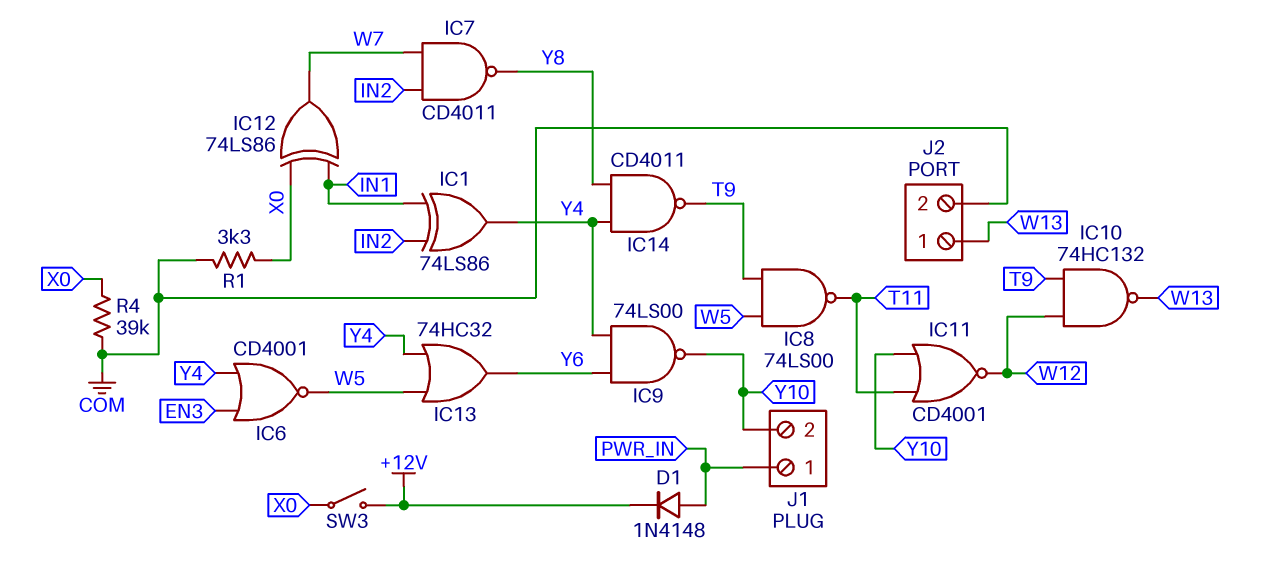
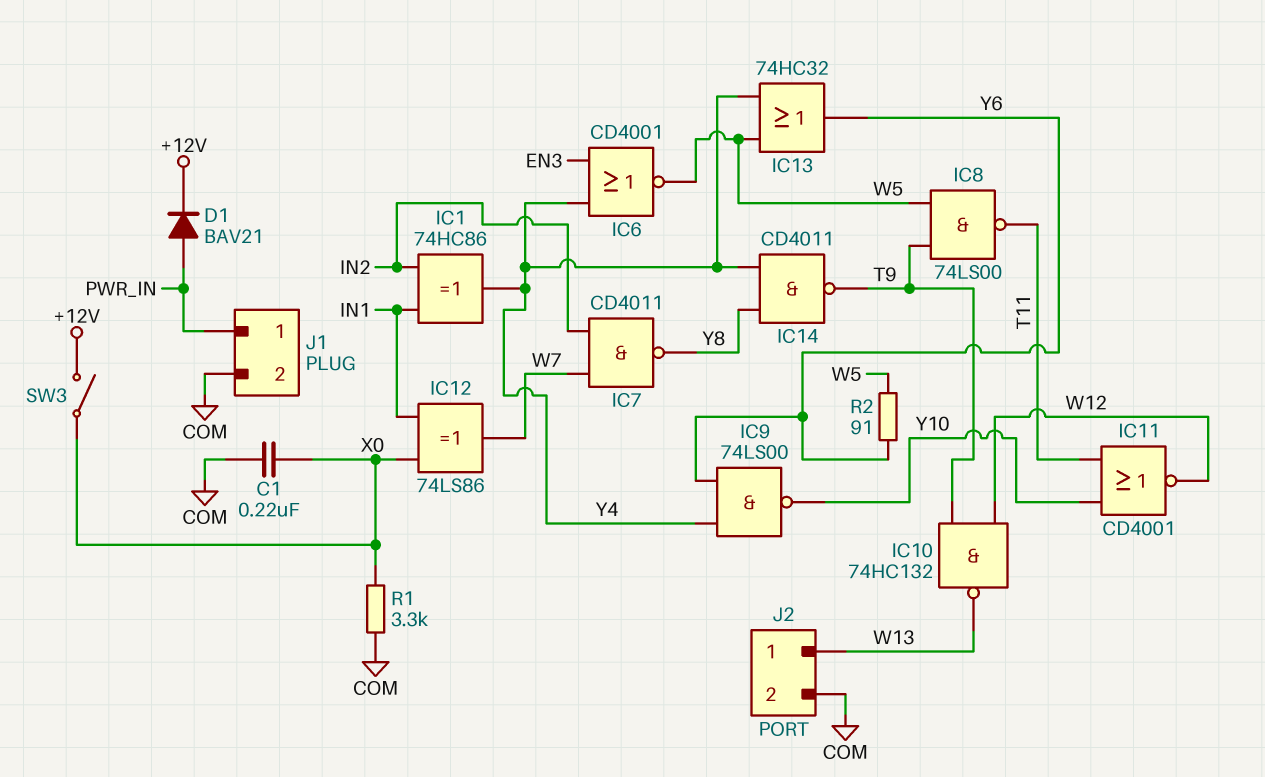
C1: none -> 220nF (COM, X0)
D1: diode 1N4148 (A PWR_IN, K +12V) -> diode BAV21 (A PWR_IN, K +12V)
IC1: XOR 74LS86 (in IN1, in IN2, out Y4) -> XOR 74HC86 (in IN1, in IN2, out Y4)
J1 pin 2: Y10 -> COM
R2: none -> 91 (W5, Y6)
R4: 39k (COM, X0) -> none

